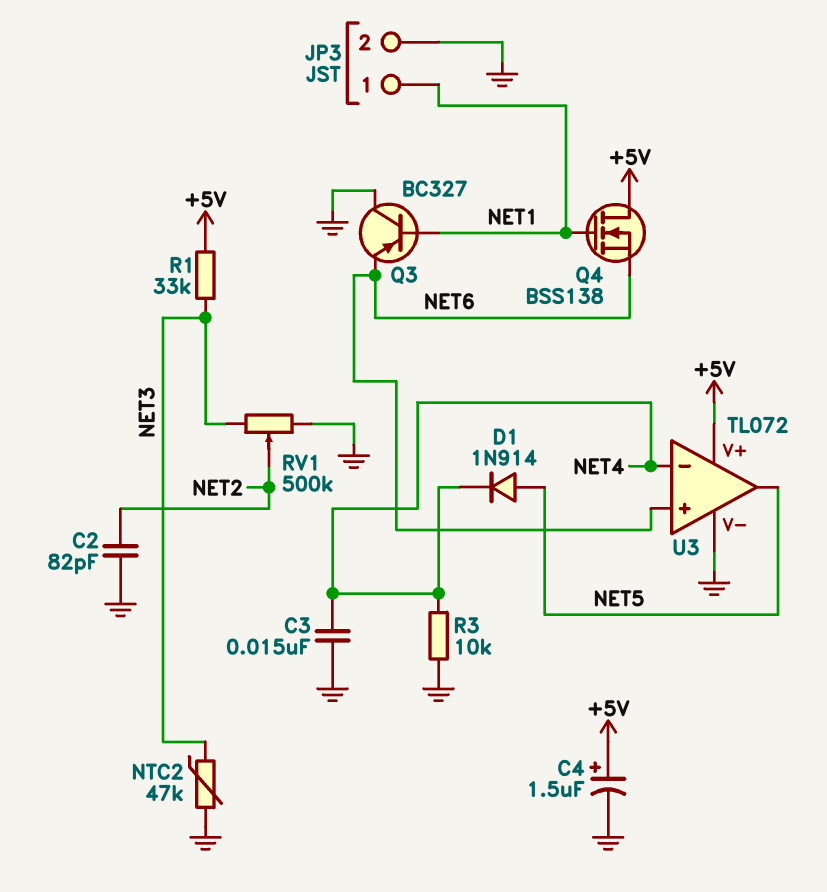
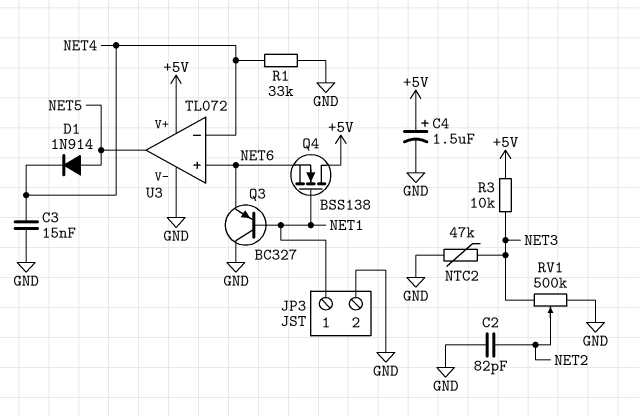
R1: 33k (+5V, NET3) -> 33k (GND, NET4)
R3: 10k (GND, NET4) -> 10k (+5V, NET3)

